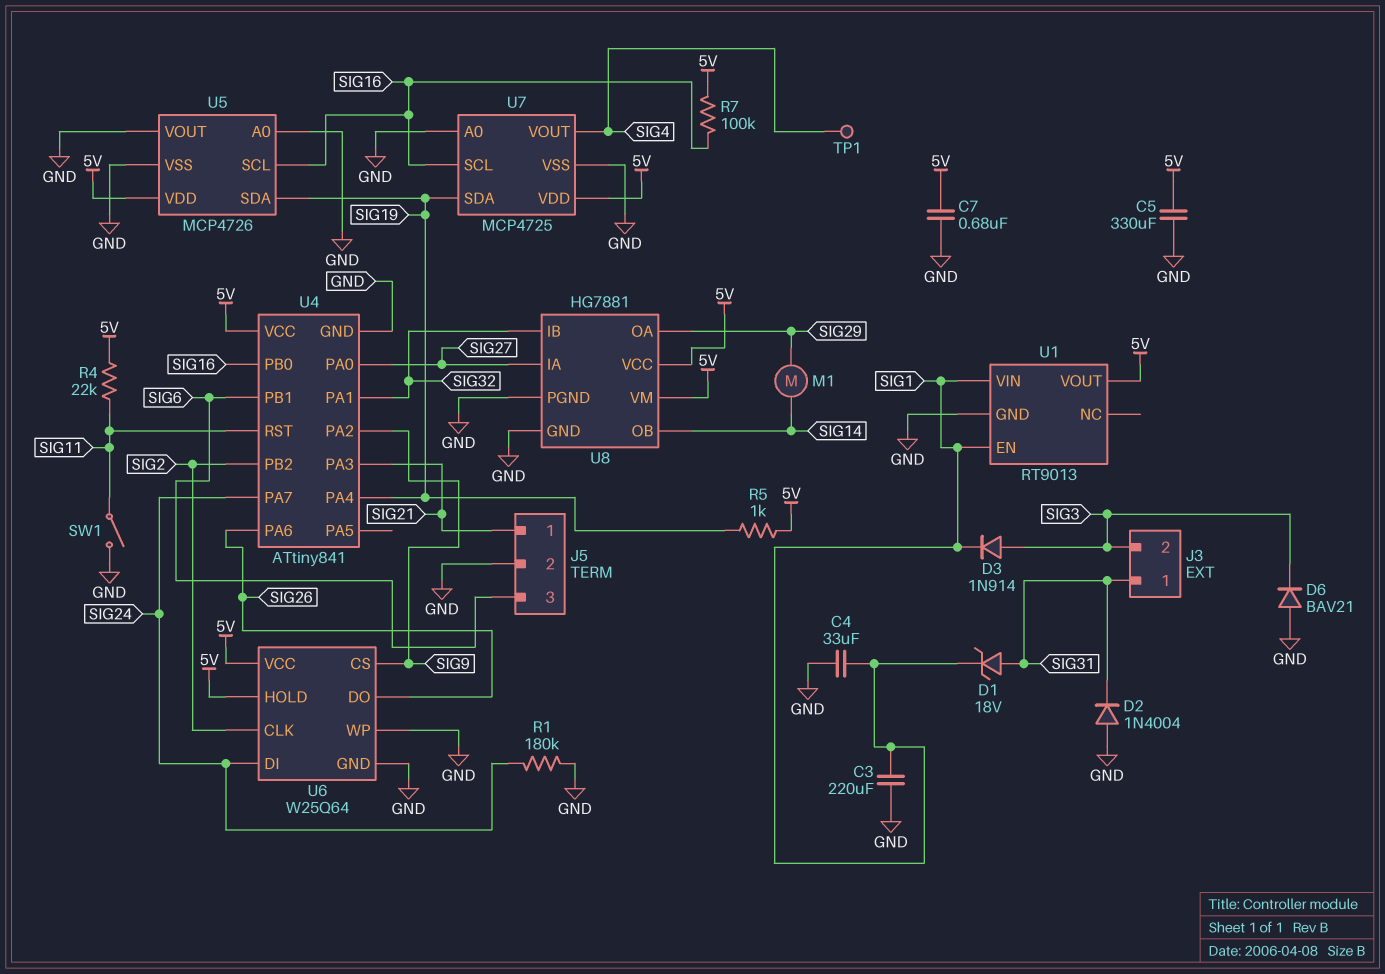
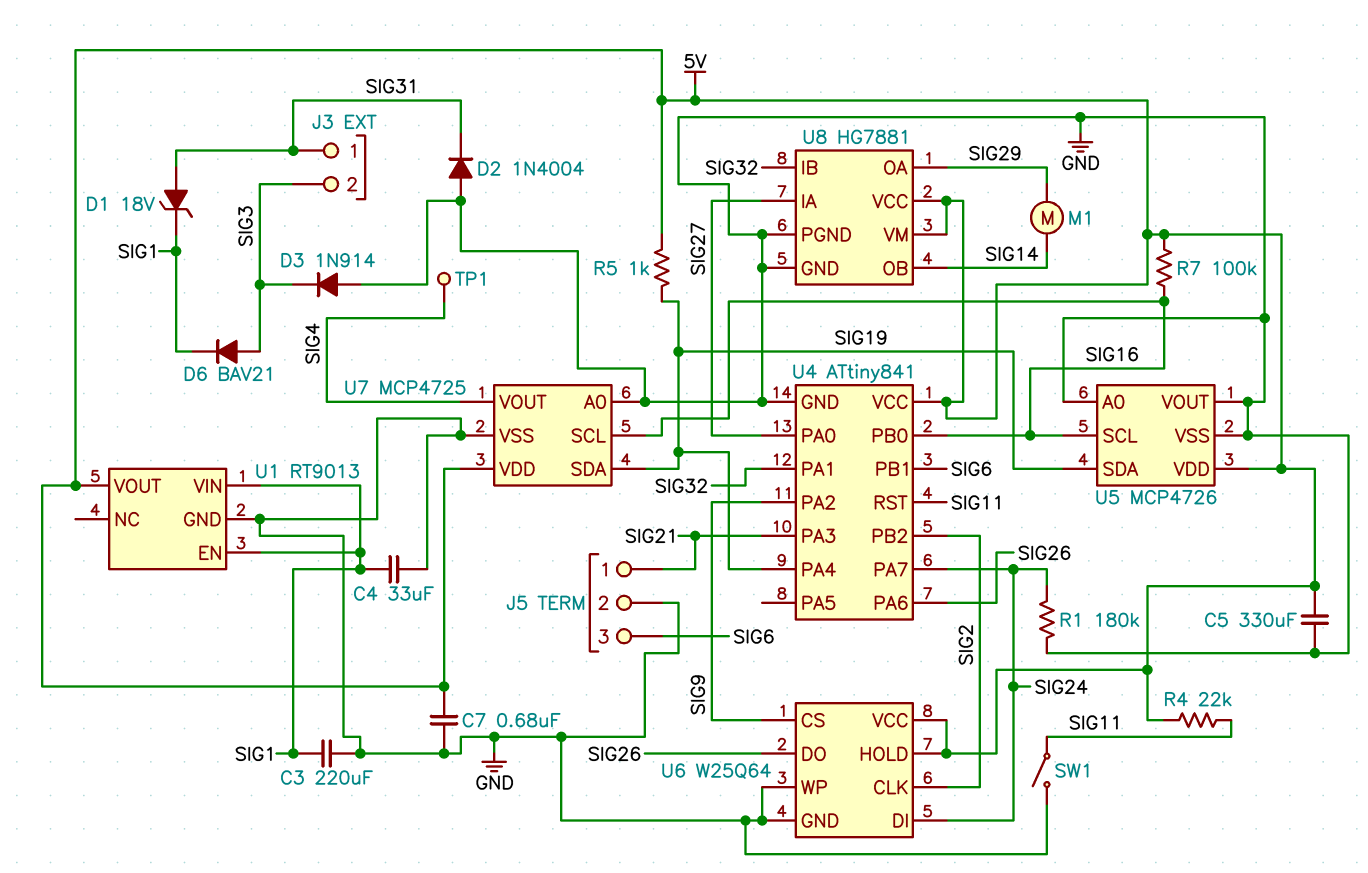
D3: diode 1N914 (A SIG3, K SIG1) -> diode 1N914 (A GND, K SIG3)
D6: diode BAV21 (A GND, K SIG3) -> diode BAV21 (A SIG3, K SIG1)

